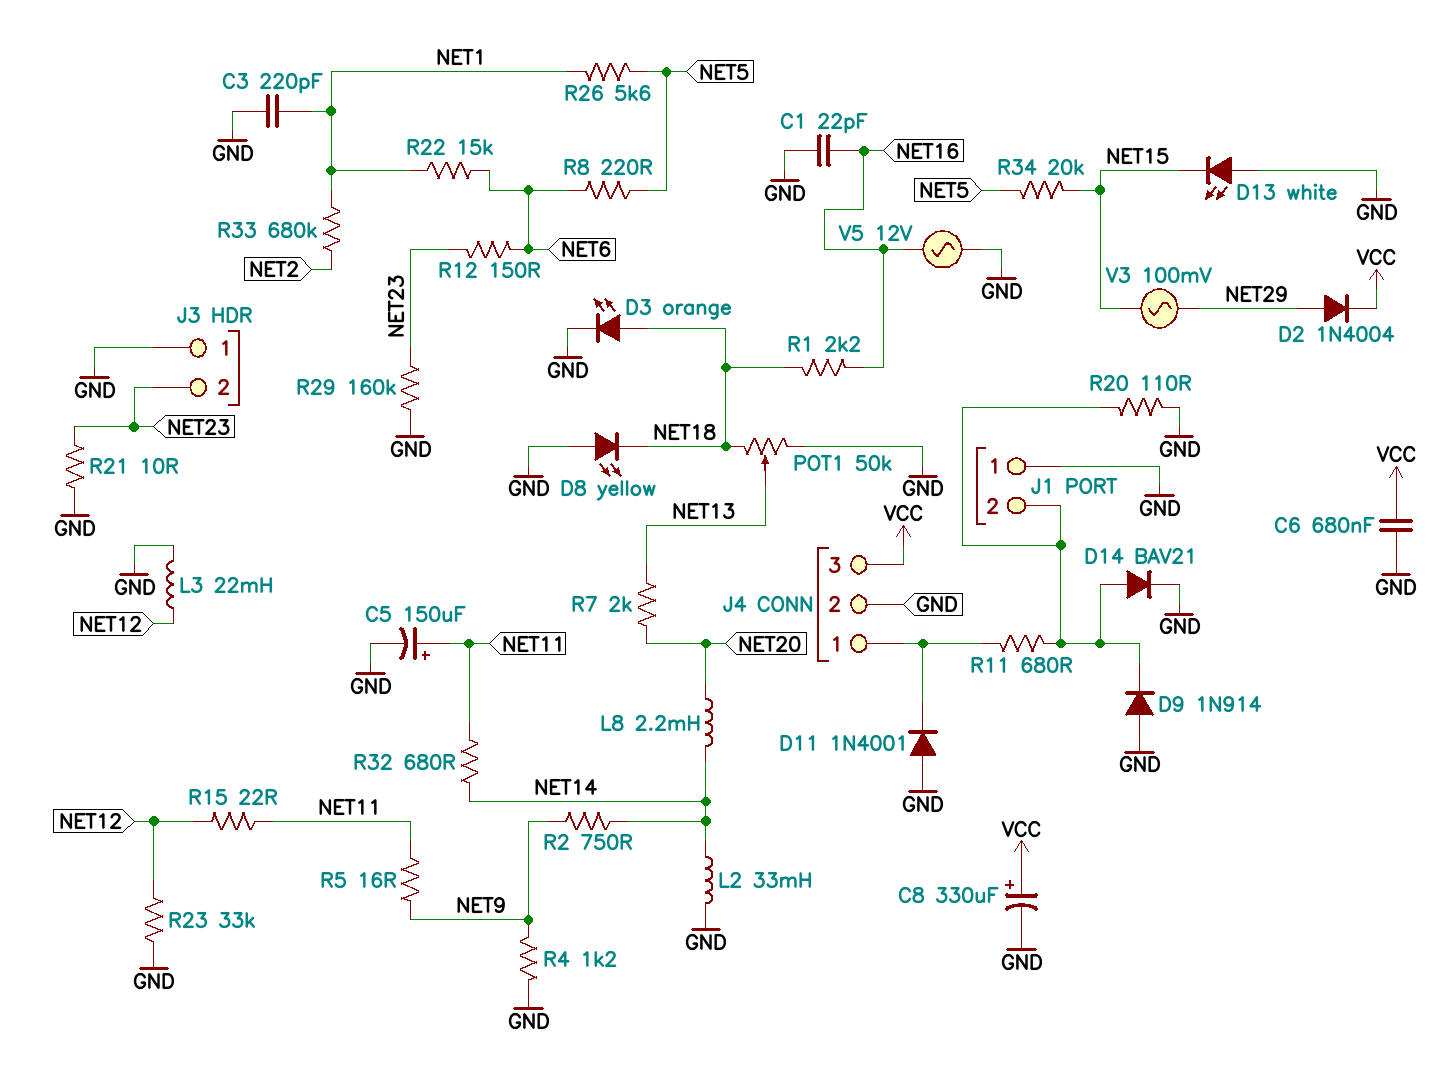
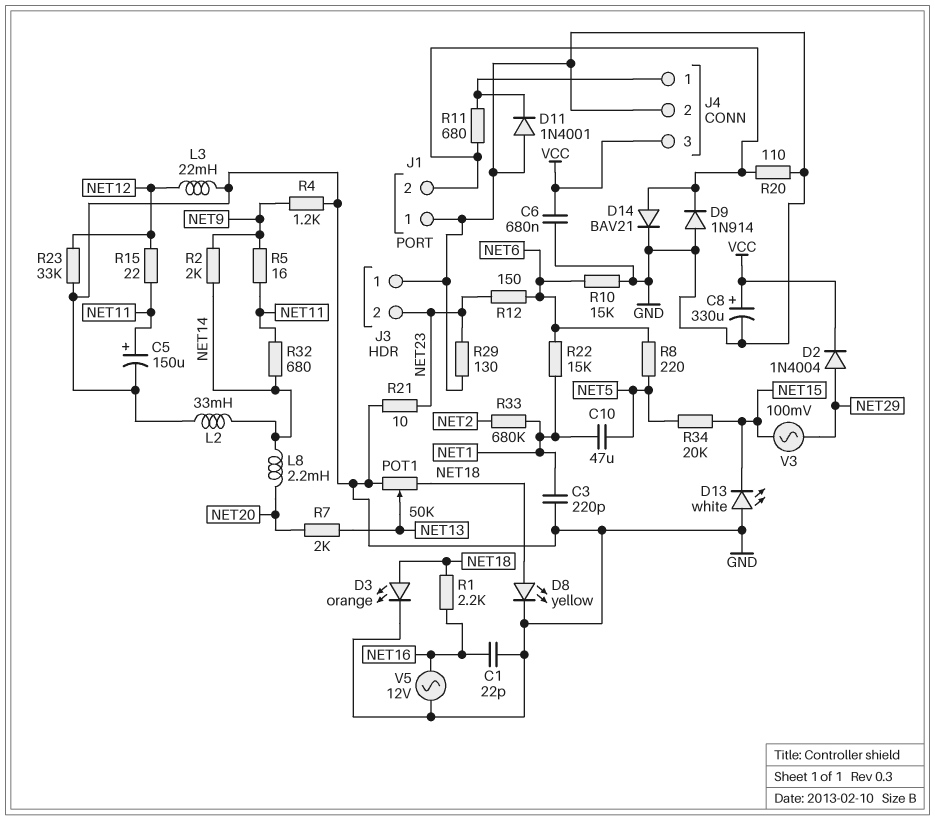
C10: none -> 47uF (NET1, NET5)
D8: LED yellow (A GND, K NET18) -> LED yellow (A NET18, K GND)
R2: 750 (NET9, NET14) -> 2k (NET9, NET14)
R10: none -> 15k (GND, NET6)
R26: 5.6k (NET1, NET5) -> none
R29: 160k (GND, NET23) -> 130 (GND, NET23)

